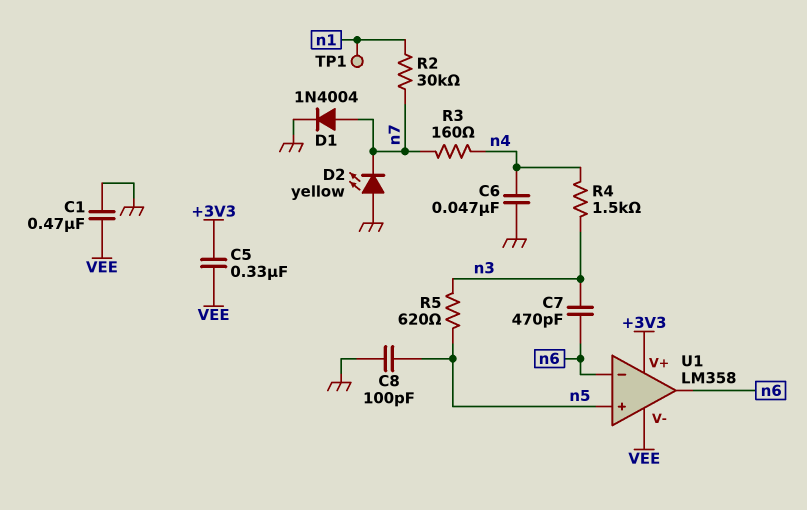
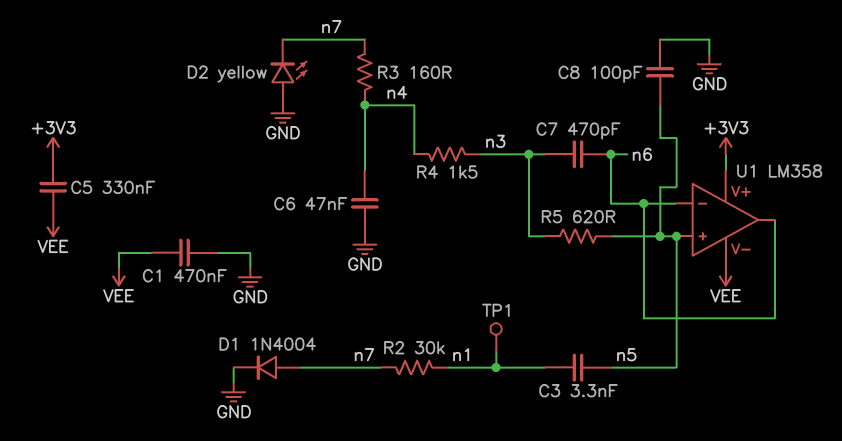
C3: none -> 3.3nF (n1, n5)

